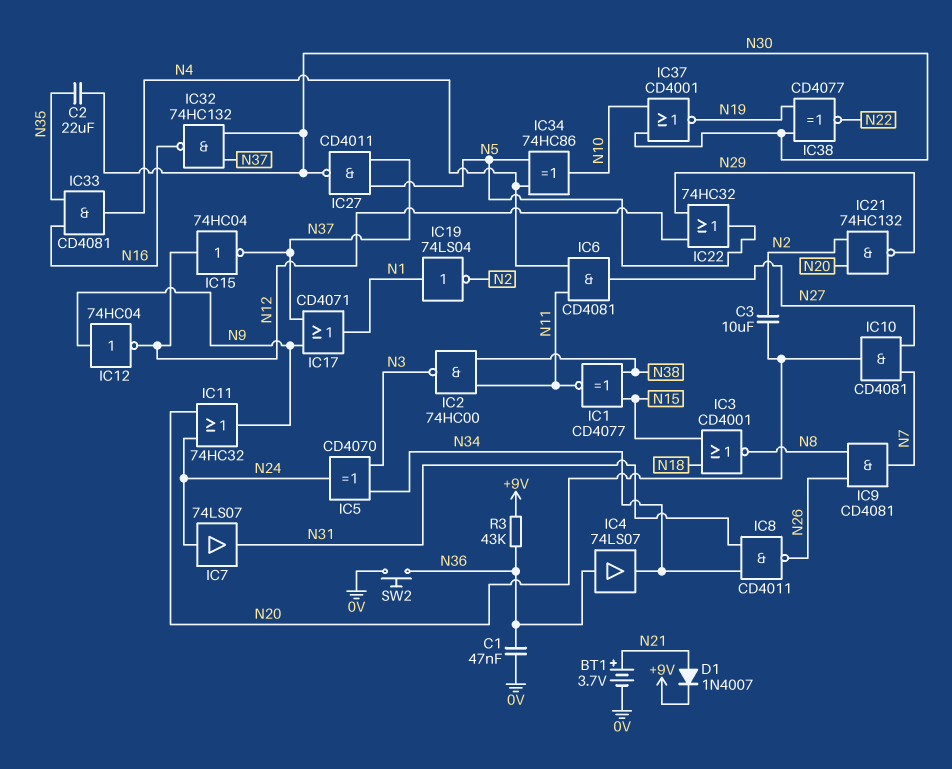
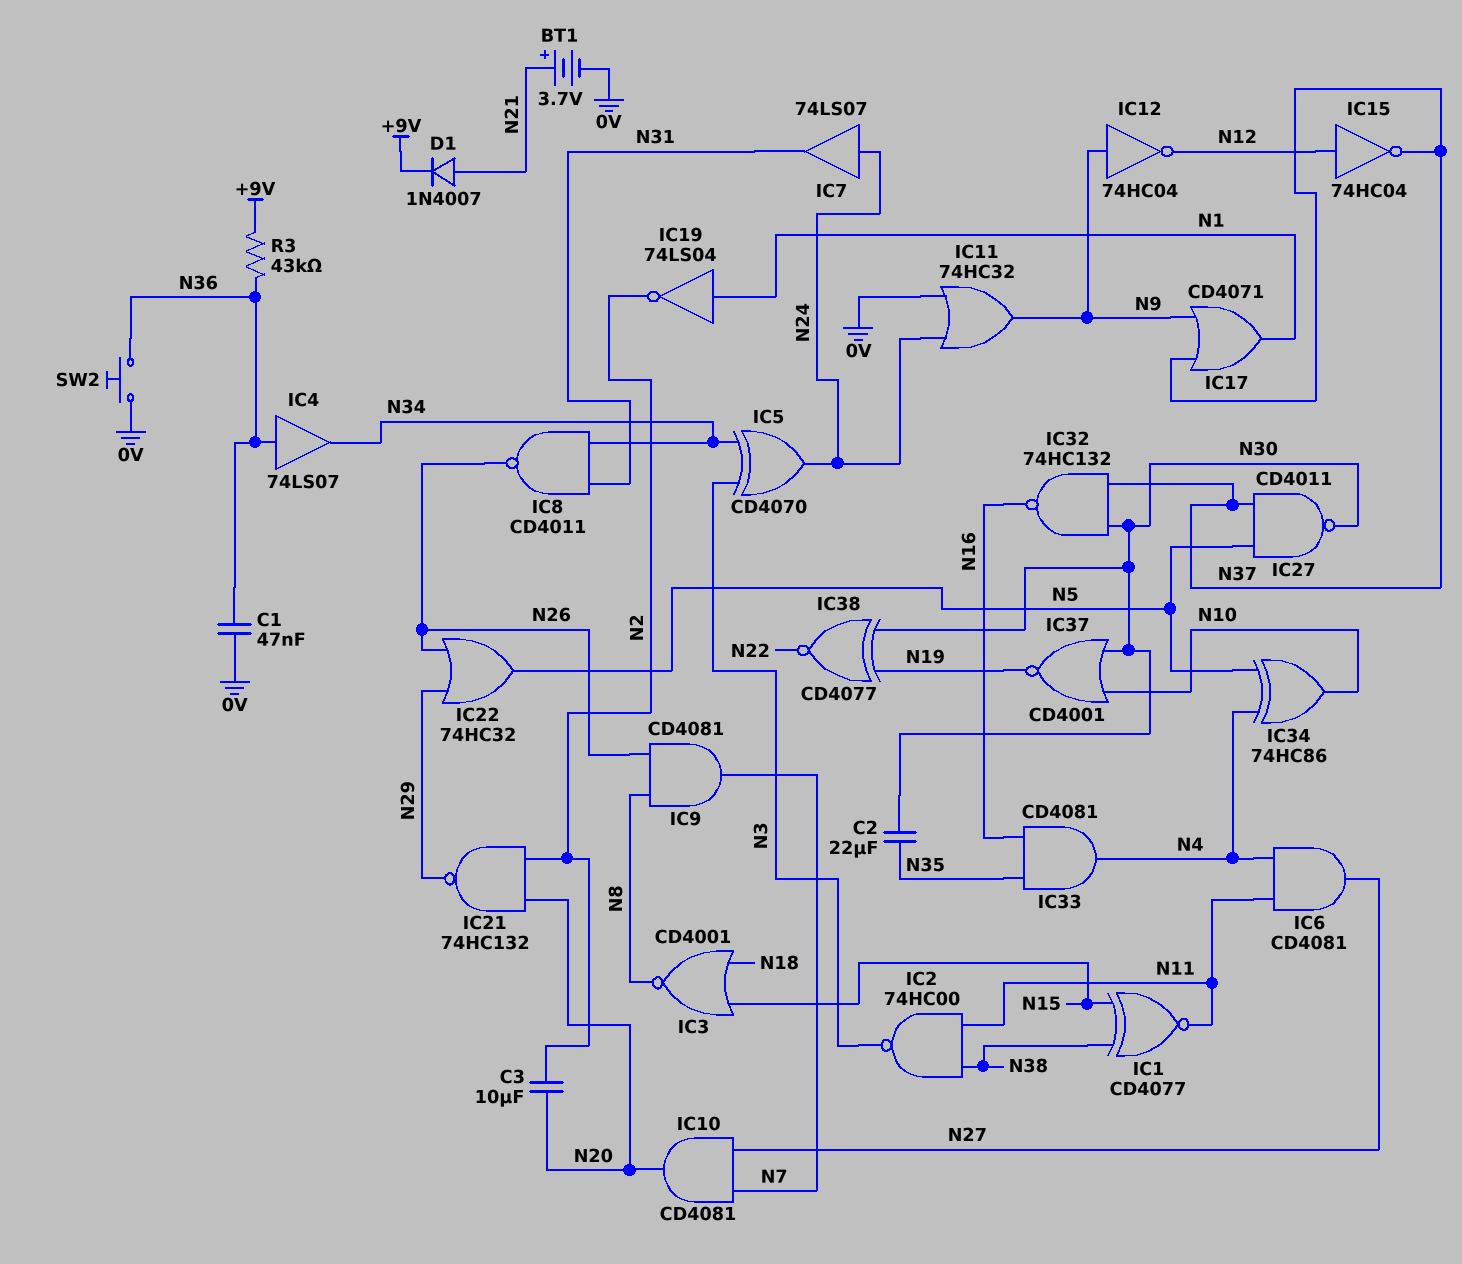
IC11: OR 74HC32 (in N20, in N24, out N9) -> OR 74HC32 (in 0V, in N24, out N9)
IC22: OR 74HC32 (in N12, in N29, out N5) -> OR 74HC32 (in N26, in N29, out N5)

